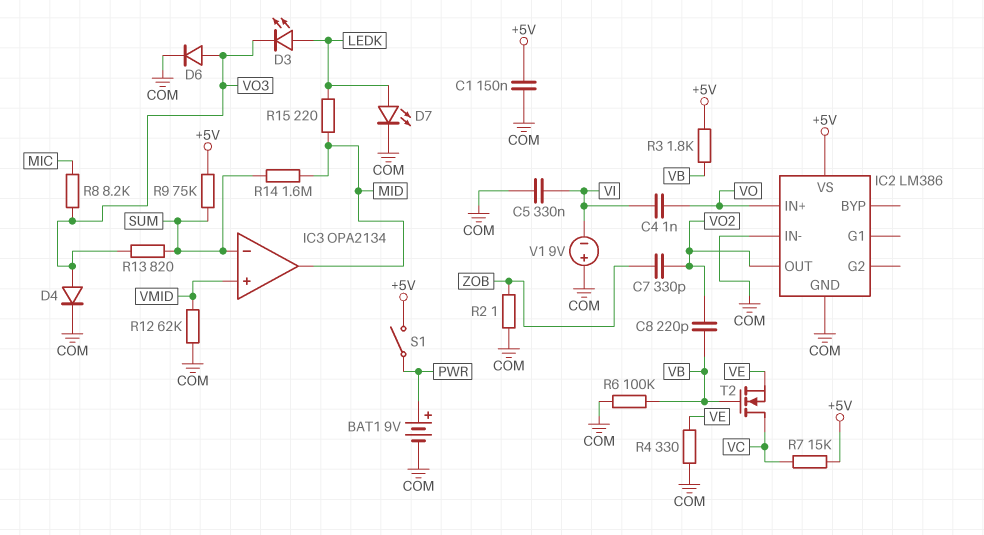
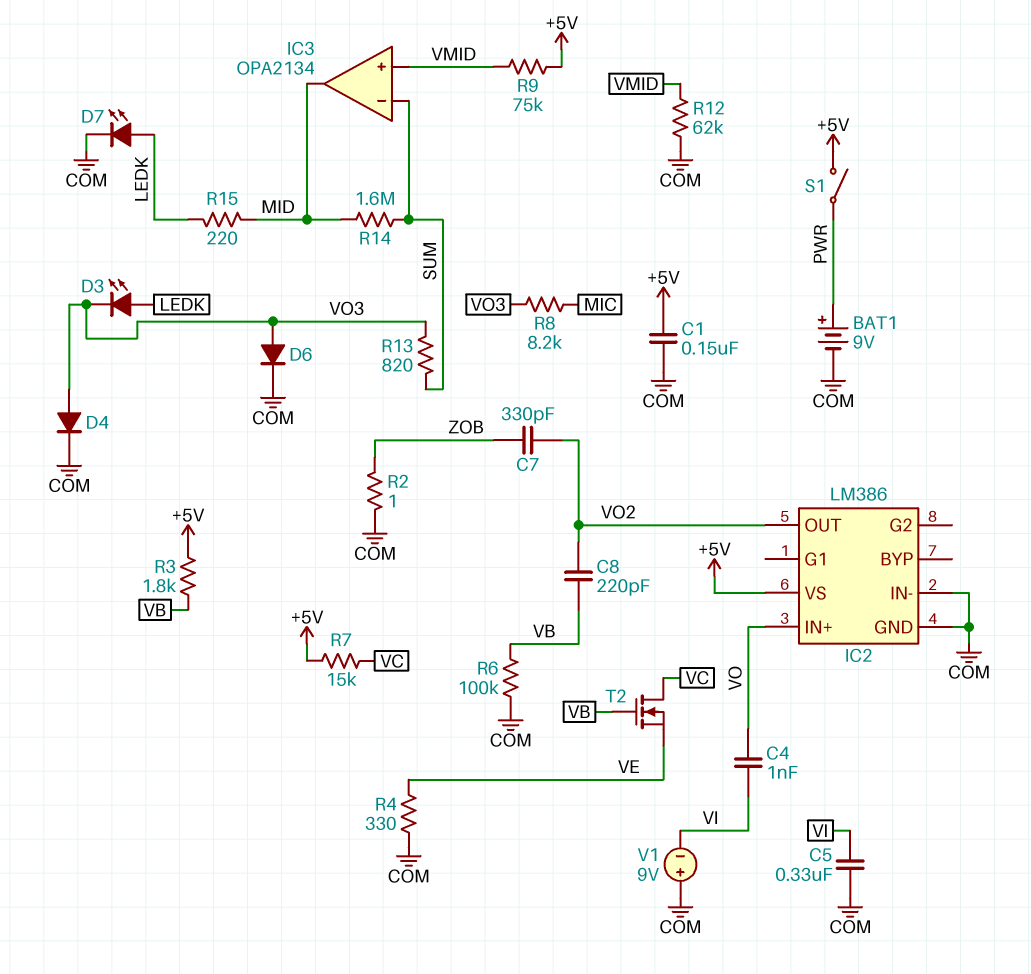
R9: 75k (+5V, SUM) -> 75k (+5V, VMID)

